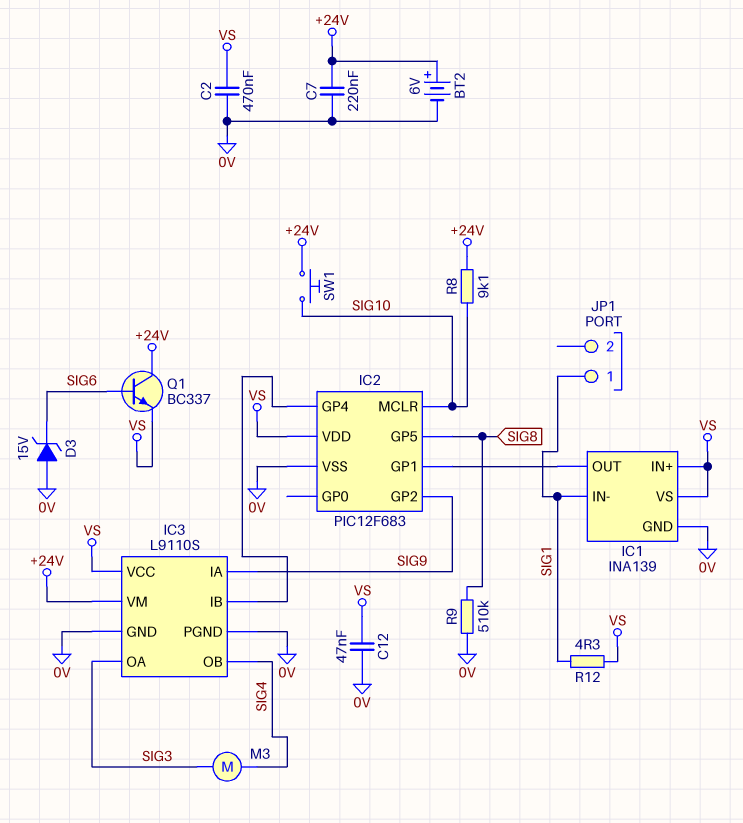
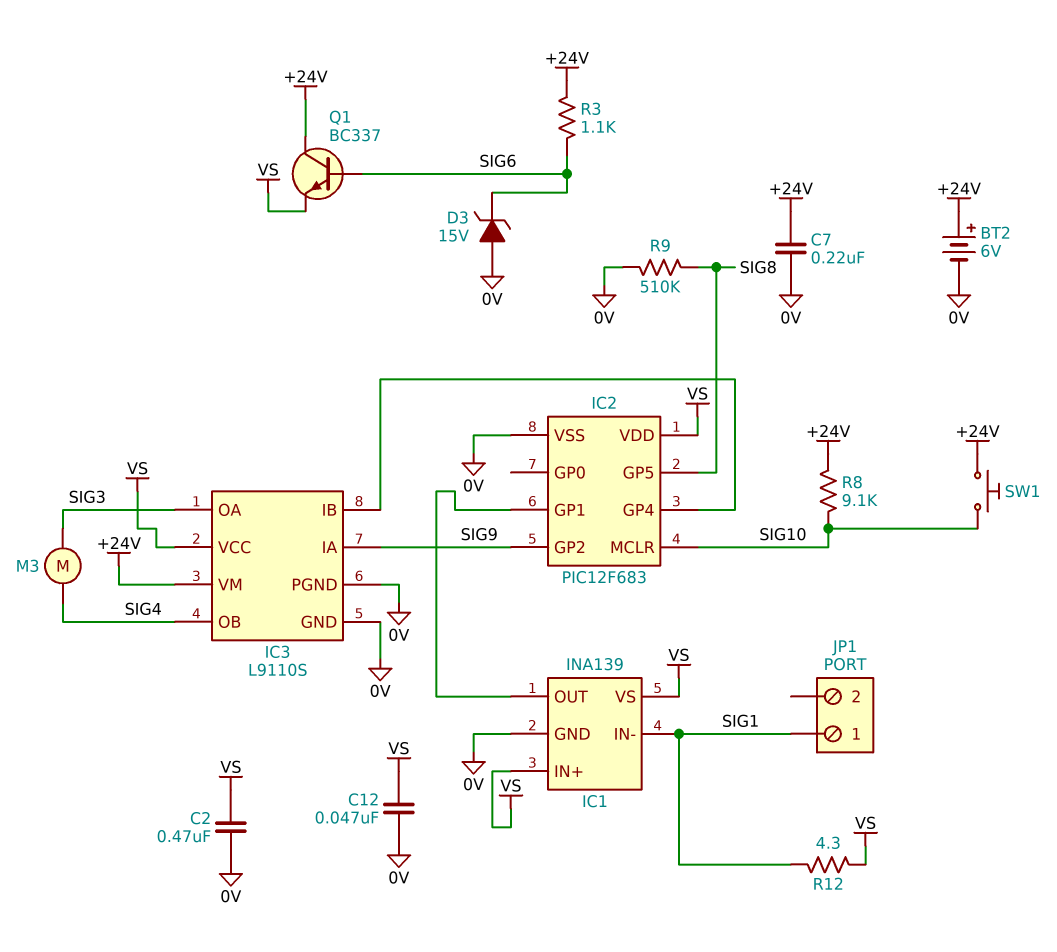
R3: none -> 1.1k (+24V, SIG6)

